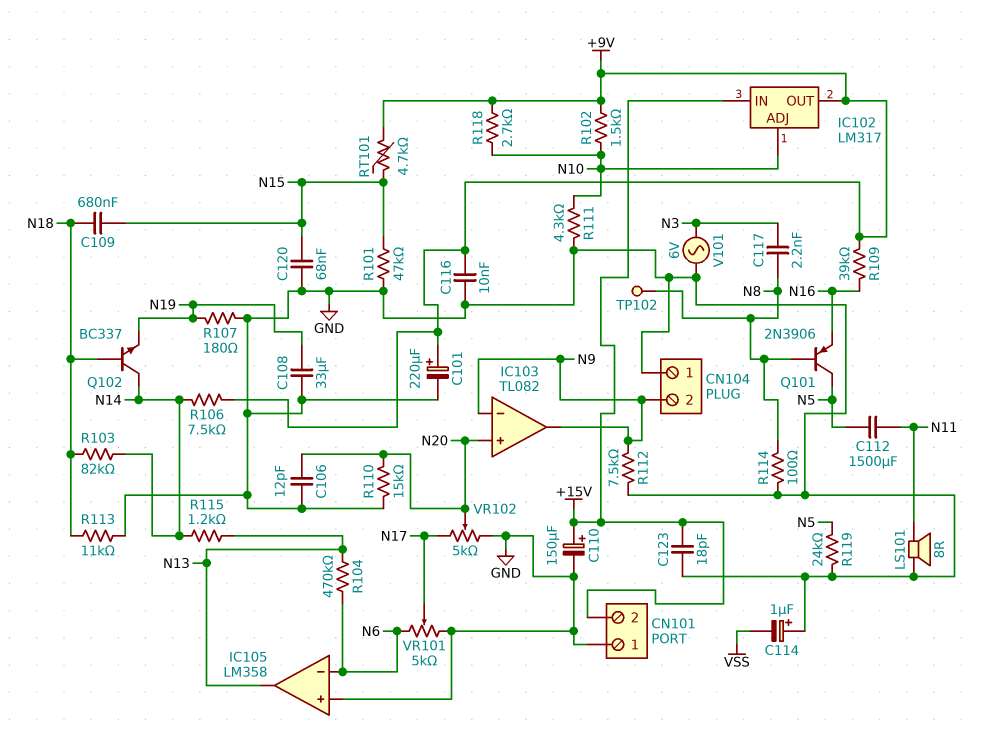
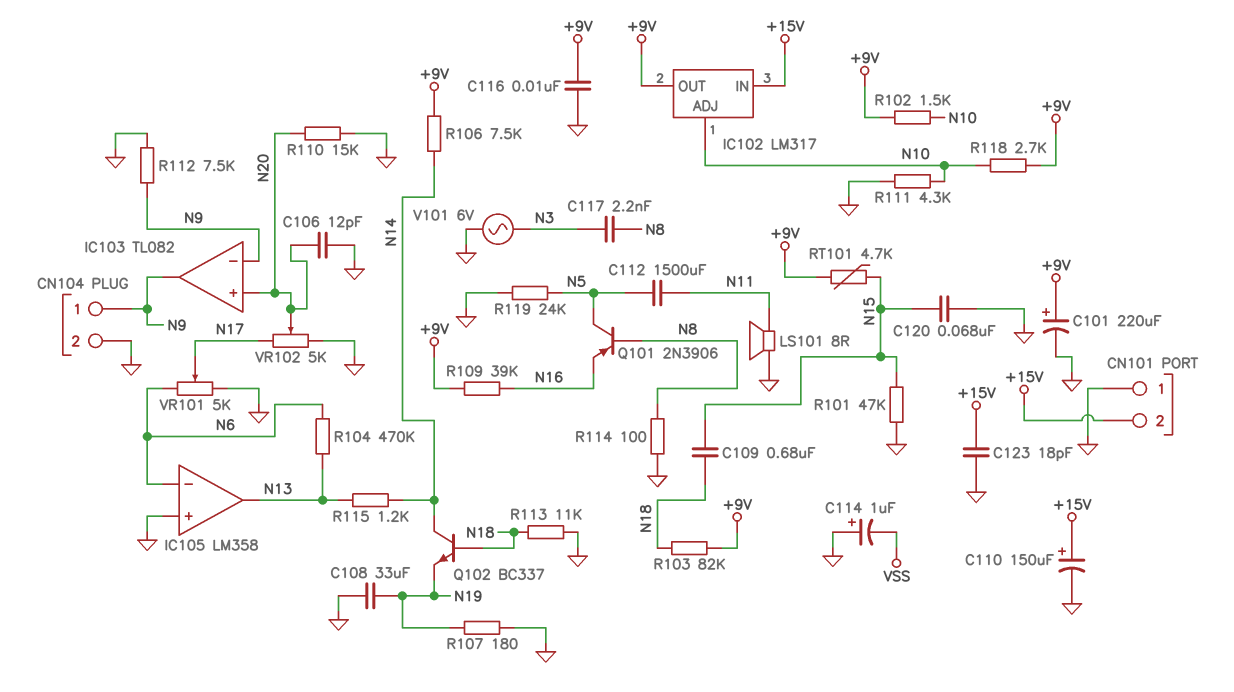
CN104 pin 1: GND -> N9
CN104 pin 2: N9 -> GND
R103: 82k (N14, N18) -> 82k (+9V, N18)
TP102: test point (N8) -> none

